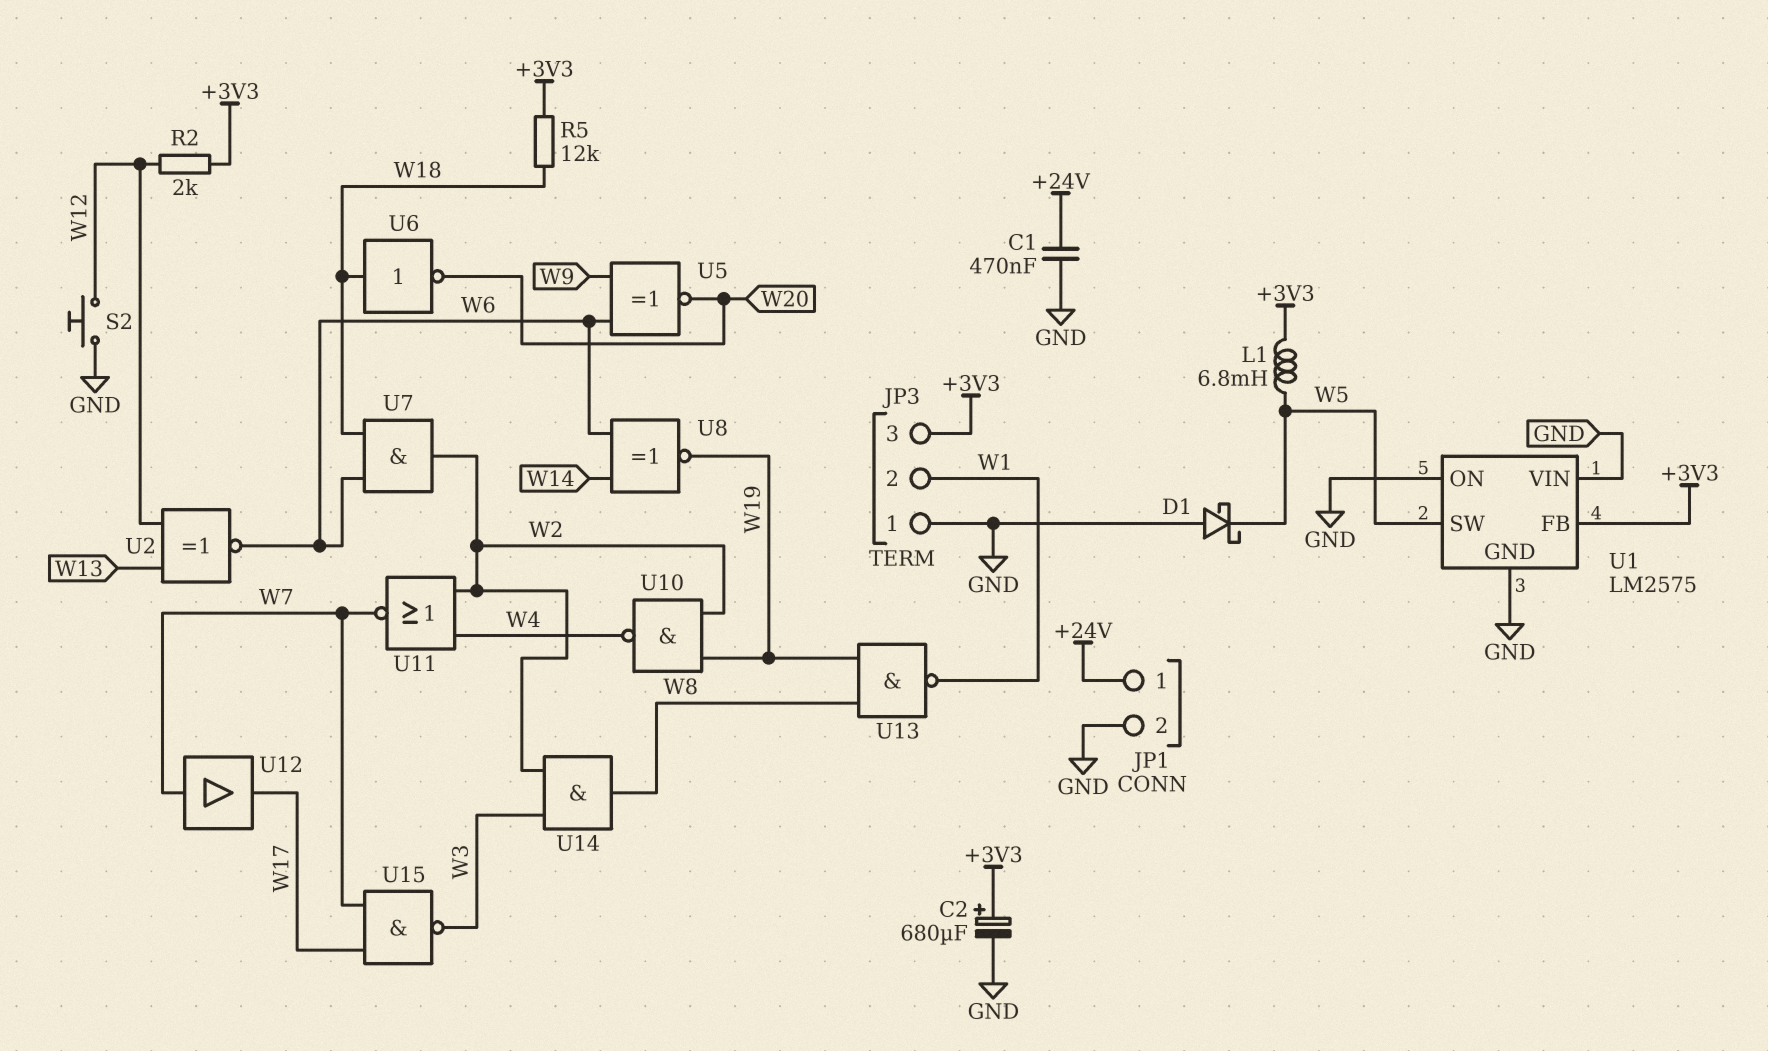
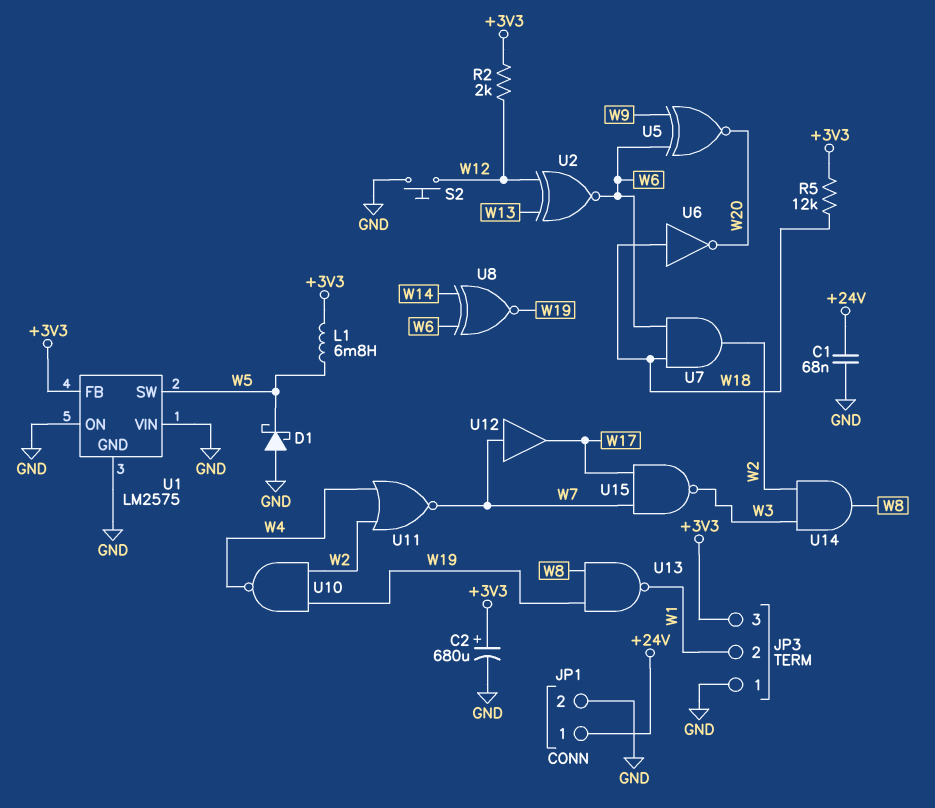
C1: 470nF (+24V, GND) -> 68nF (+24V, GND)

